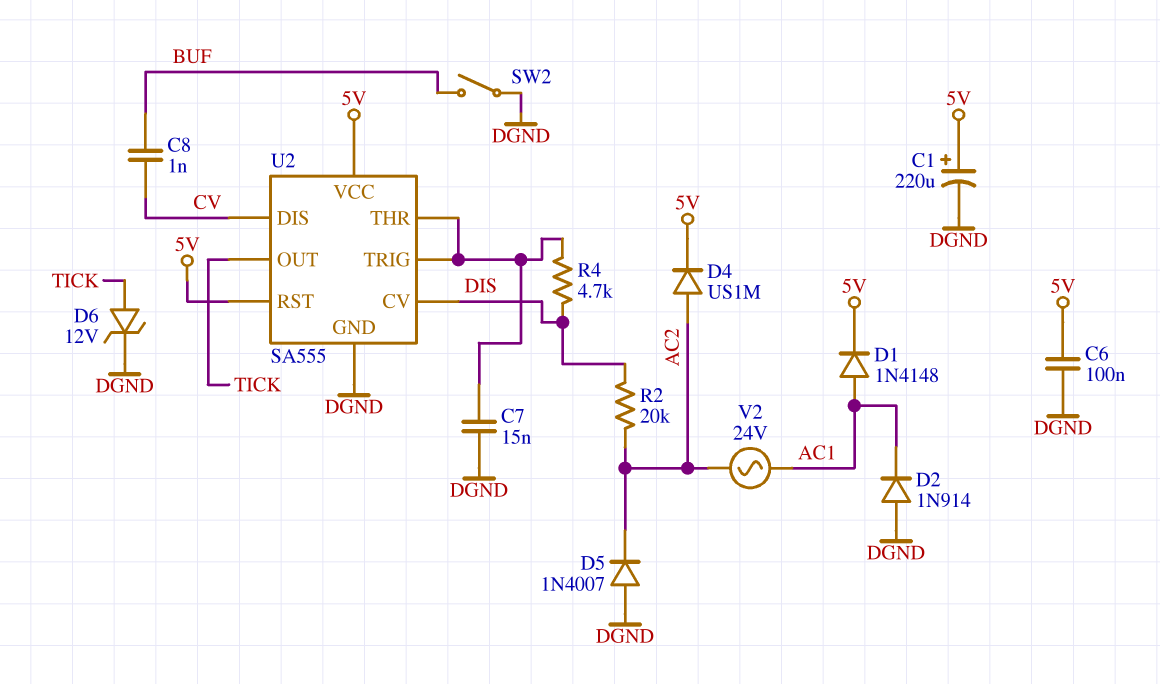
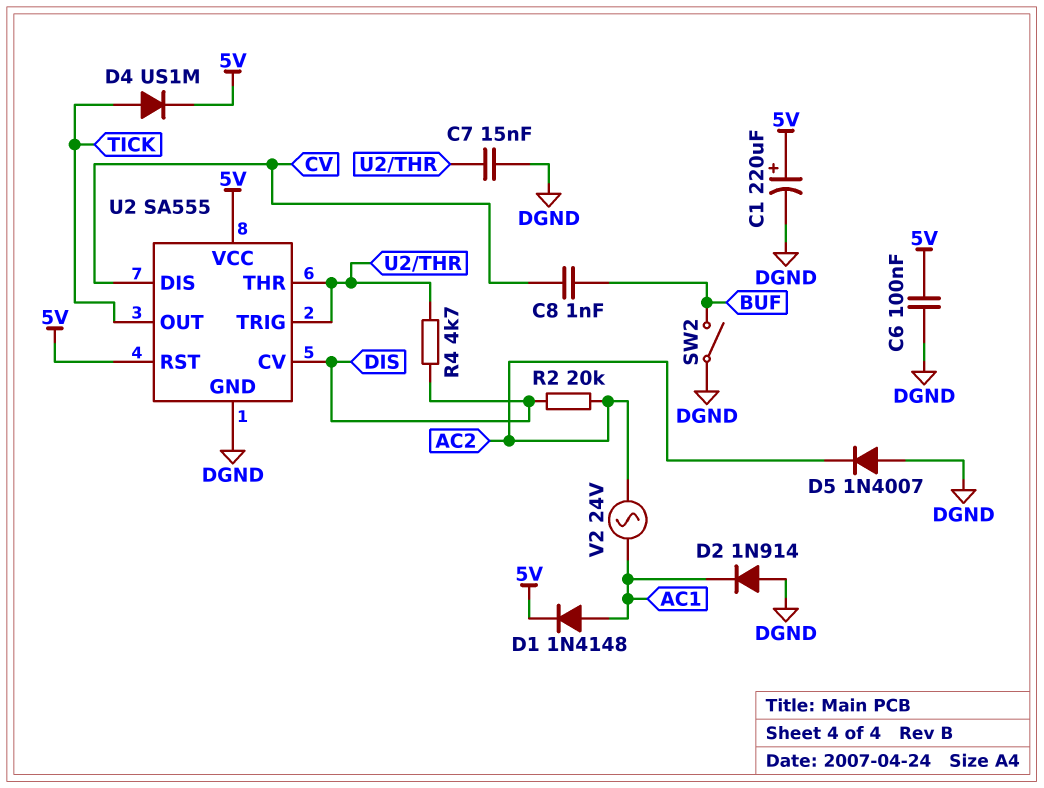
D4: diode US1M (A AC2, K 5V) -> diode US1M (A TICK, K 5V)
D6: zener 12V (A TICK, K DGND) -> none

